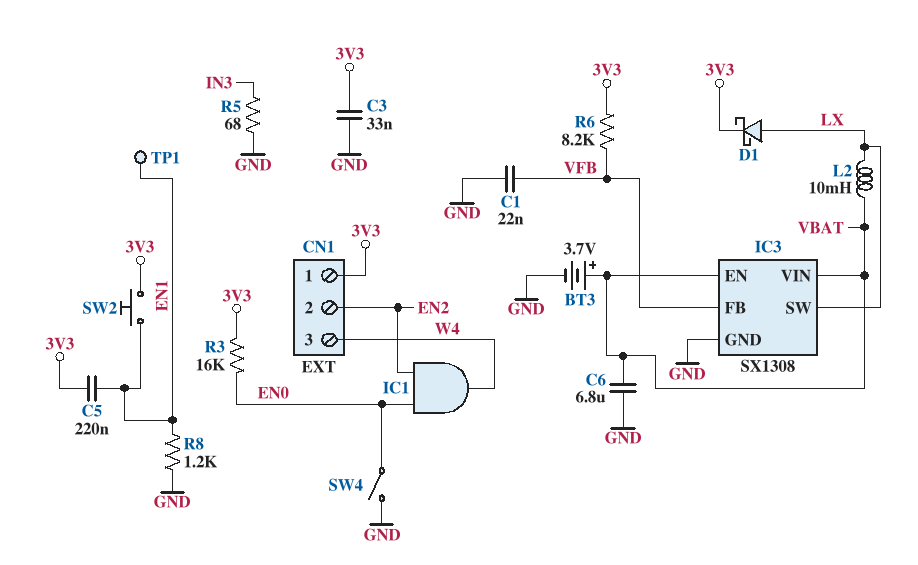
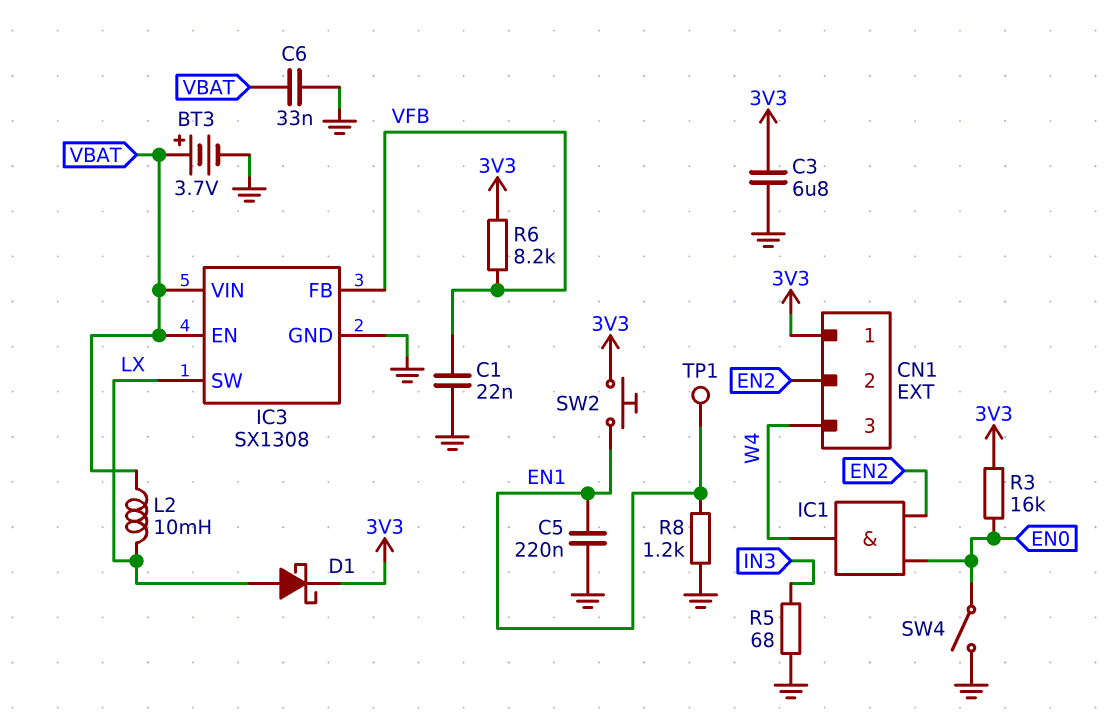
C3: 33nF (3V3, GND) -> 6.8uF (3V3, GND)
C5: 220nF (3V3, EN1) -> 220nF (EN1, GND)
C6: 6.8uF (GND, VBAT) -> 33nF (GND, VBAT)

